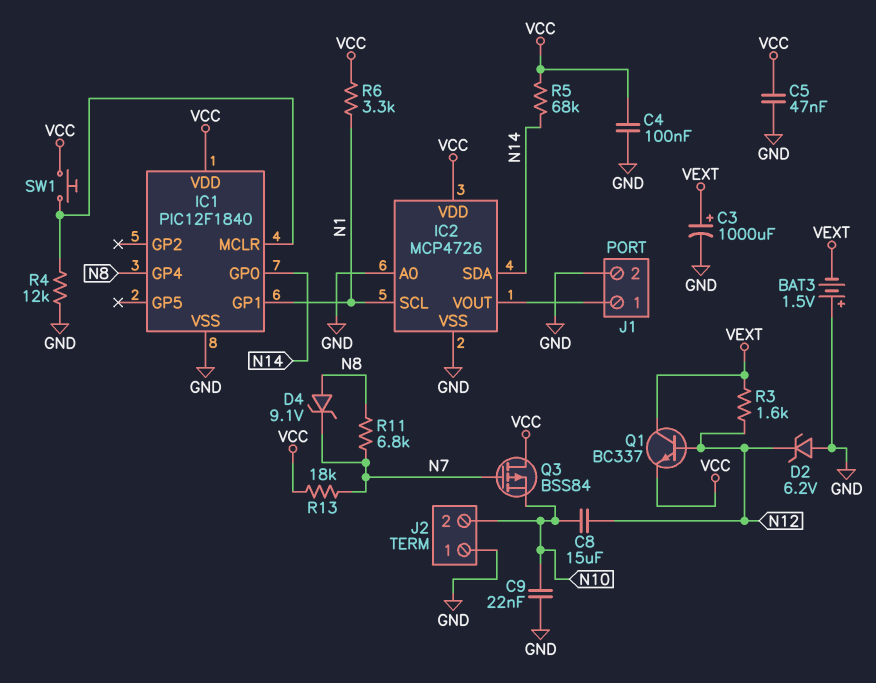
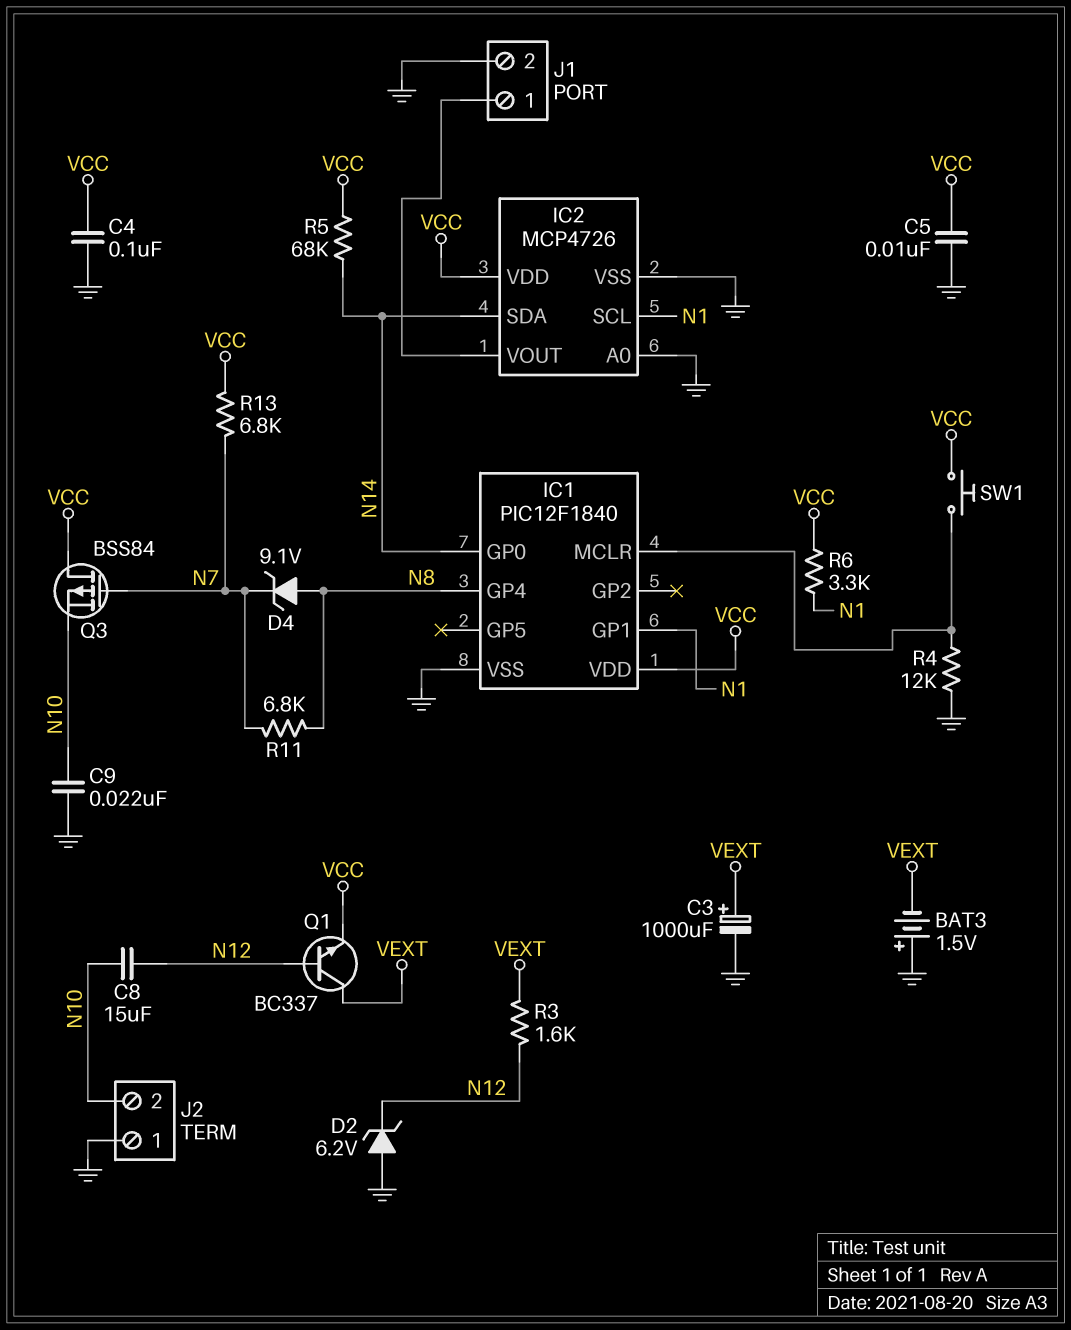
C5: 47nF (GND, VCC) -> 10nF (GND, VCC)
R13: 18k (N7, VCC) -> 6.8k (N7, VCC)

